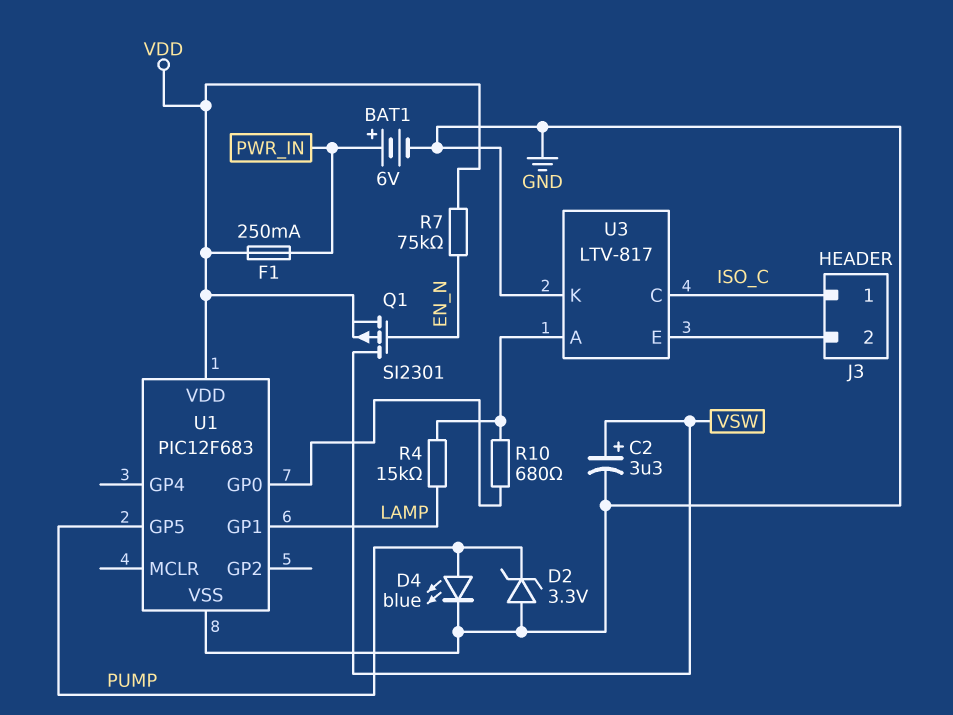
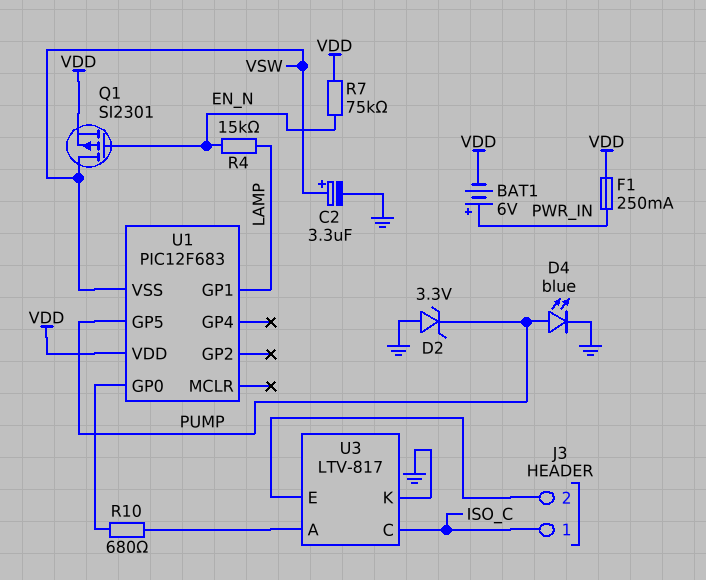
BAT1: 6V (plus PWR_IN, minus GND) -> 6V (plus PWR_IN, minus VDD)
R4: 15k (LAMP, U3/A) -> 15k (EN_N, LAMP)
U1 pin VSS: GND -> VSW

